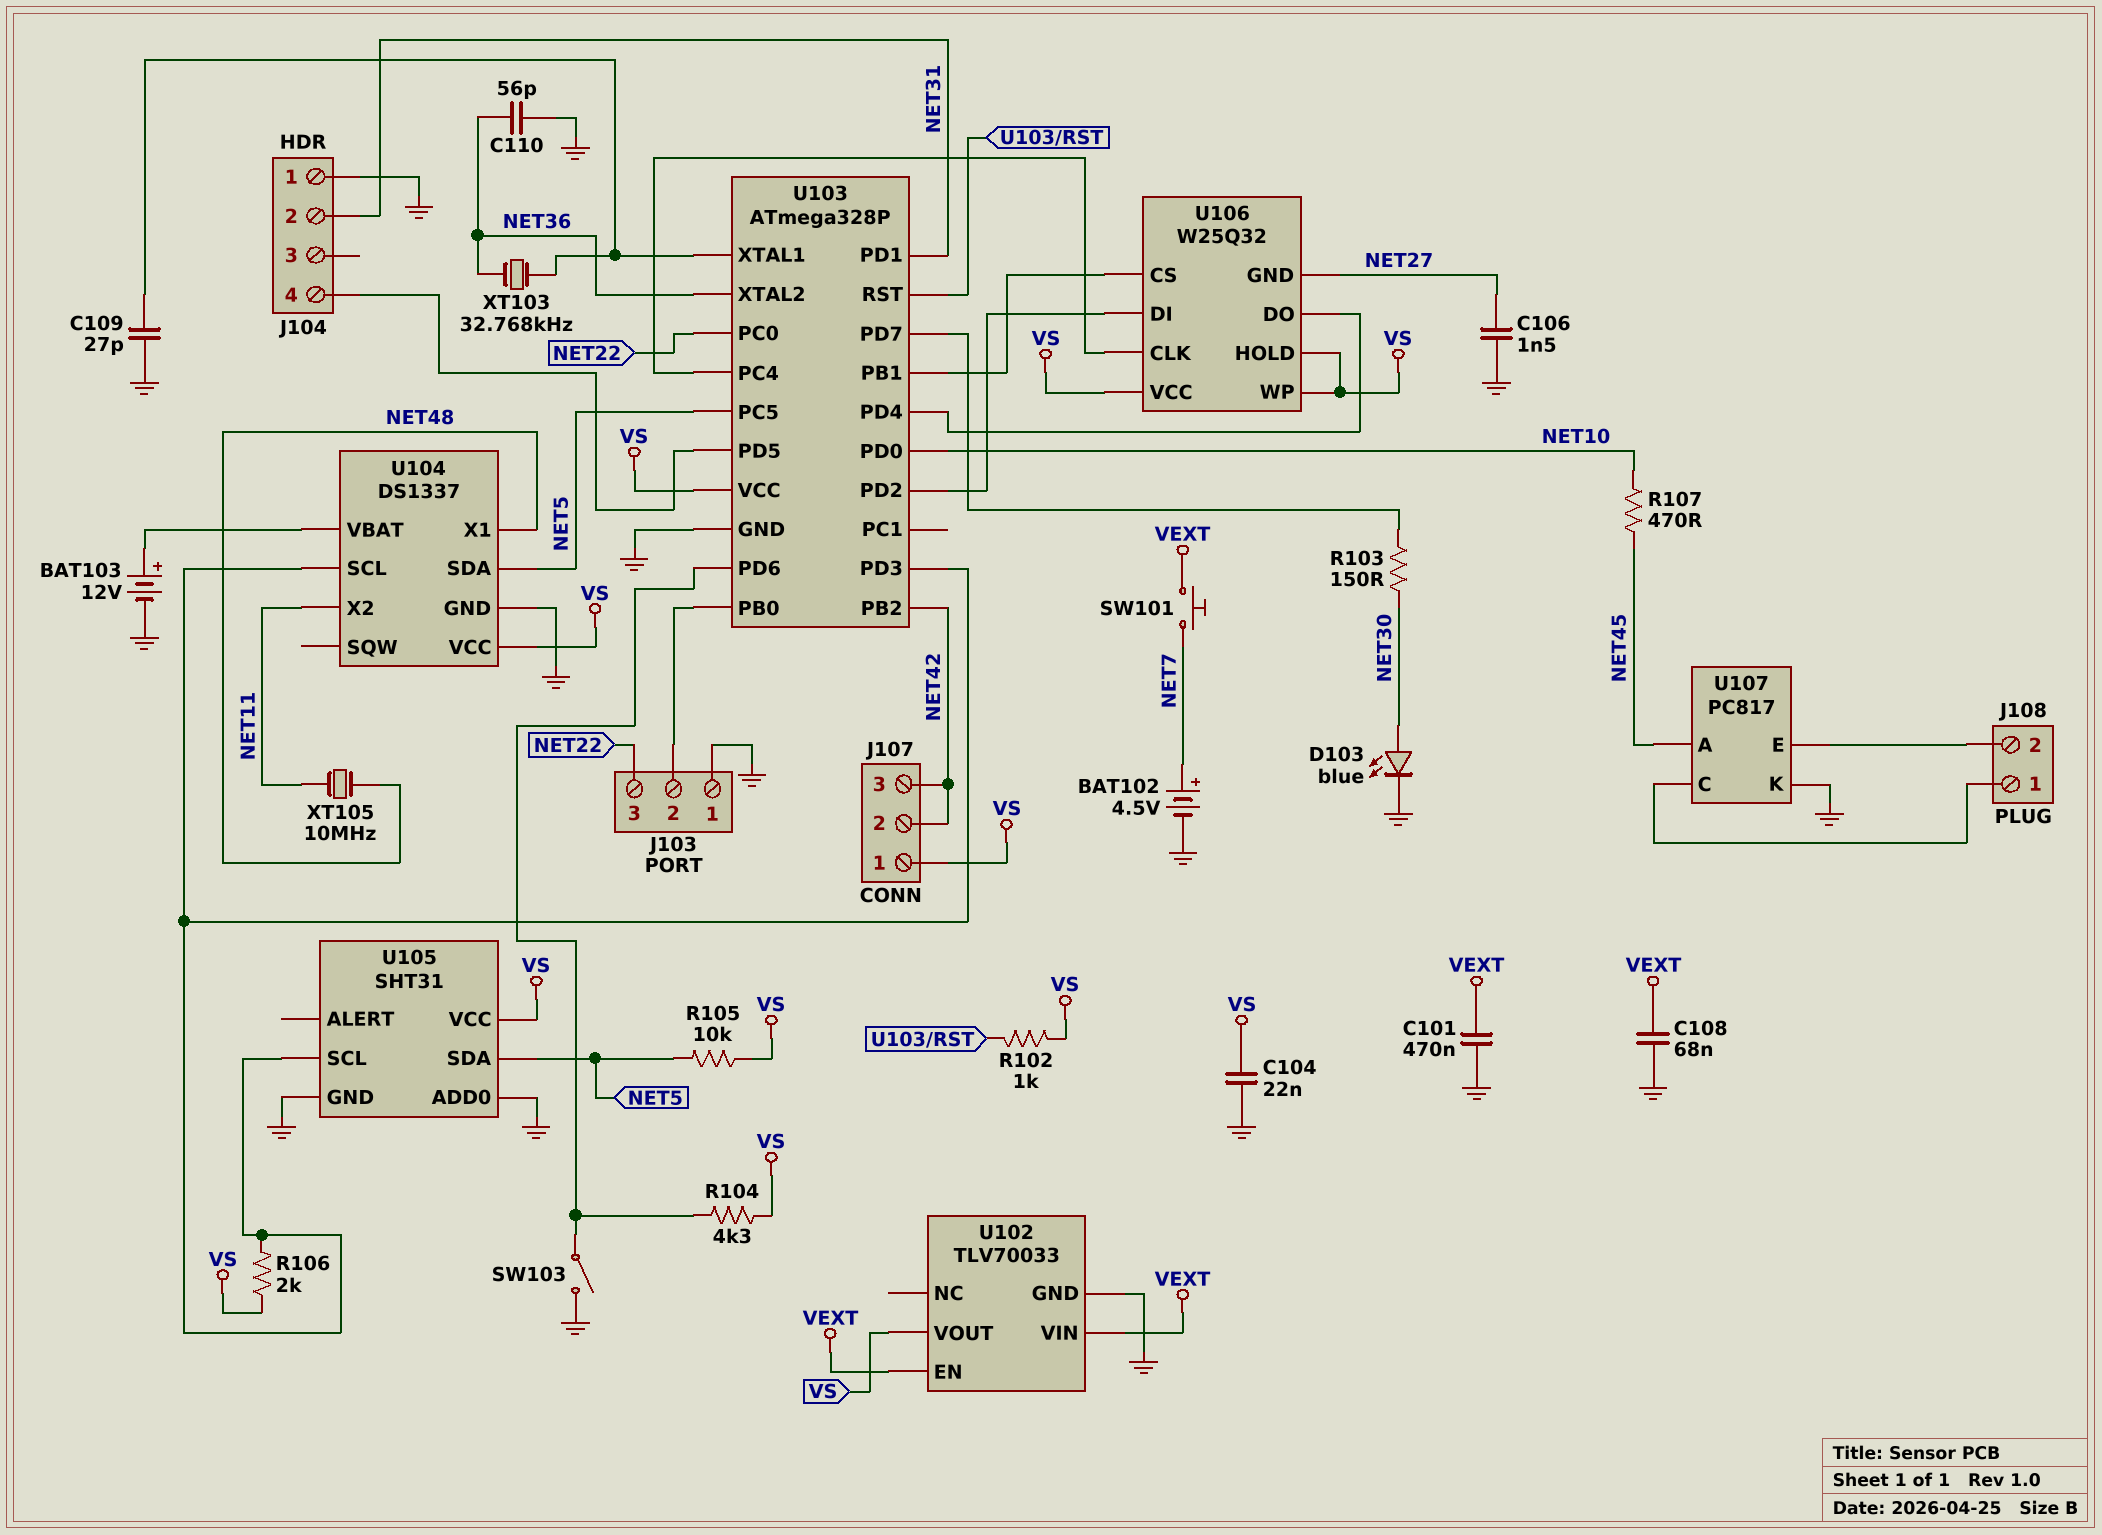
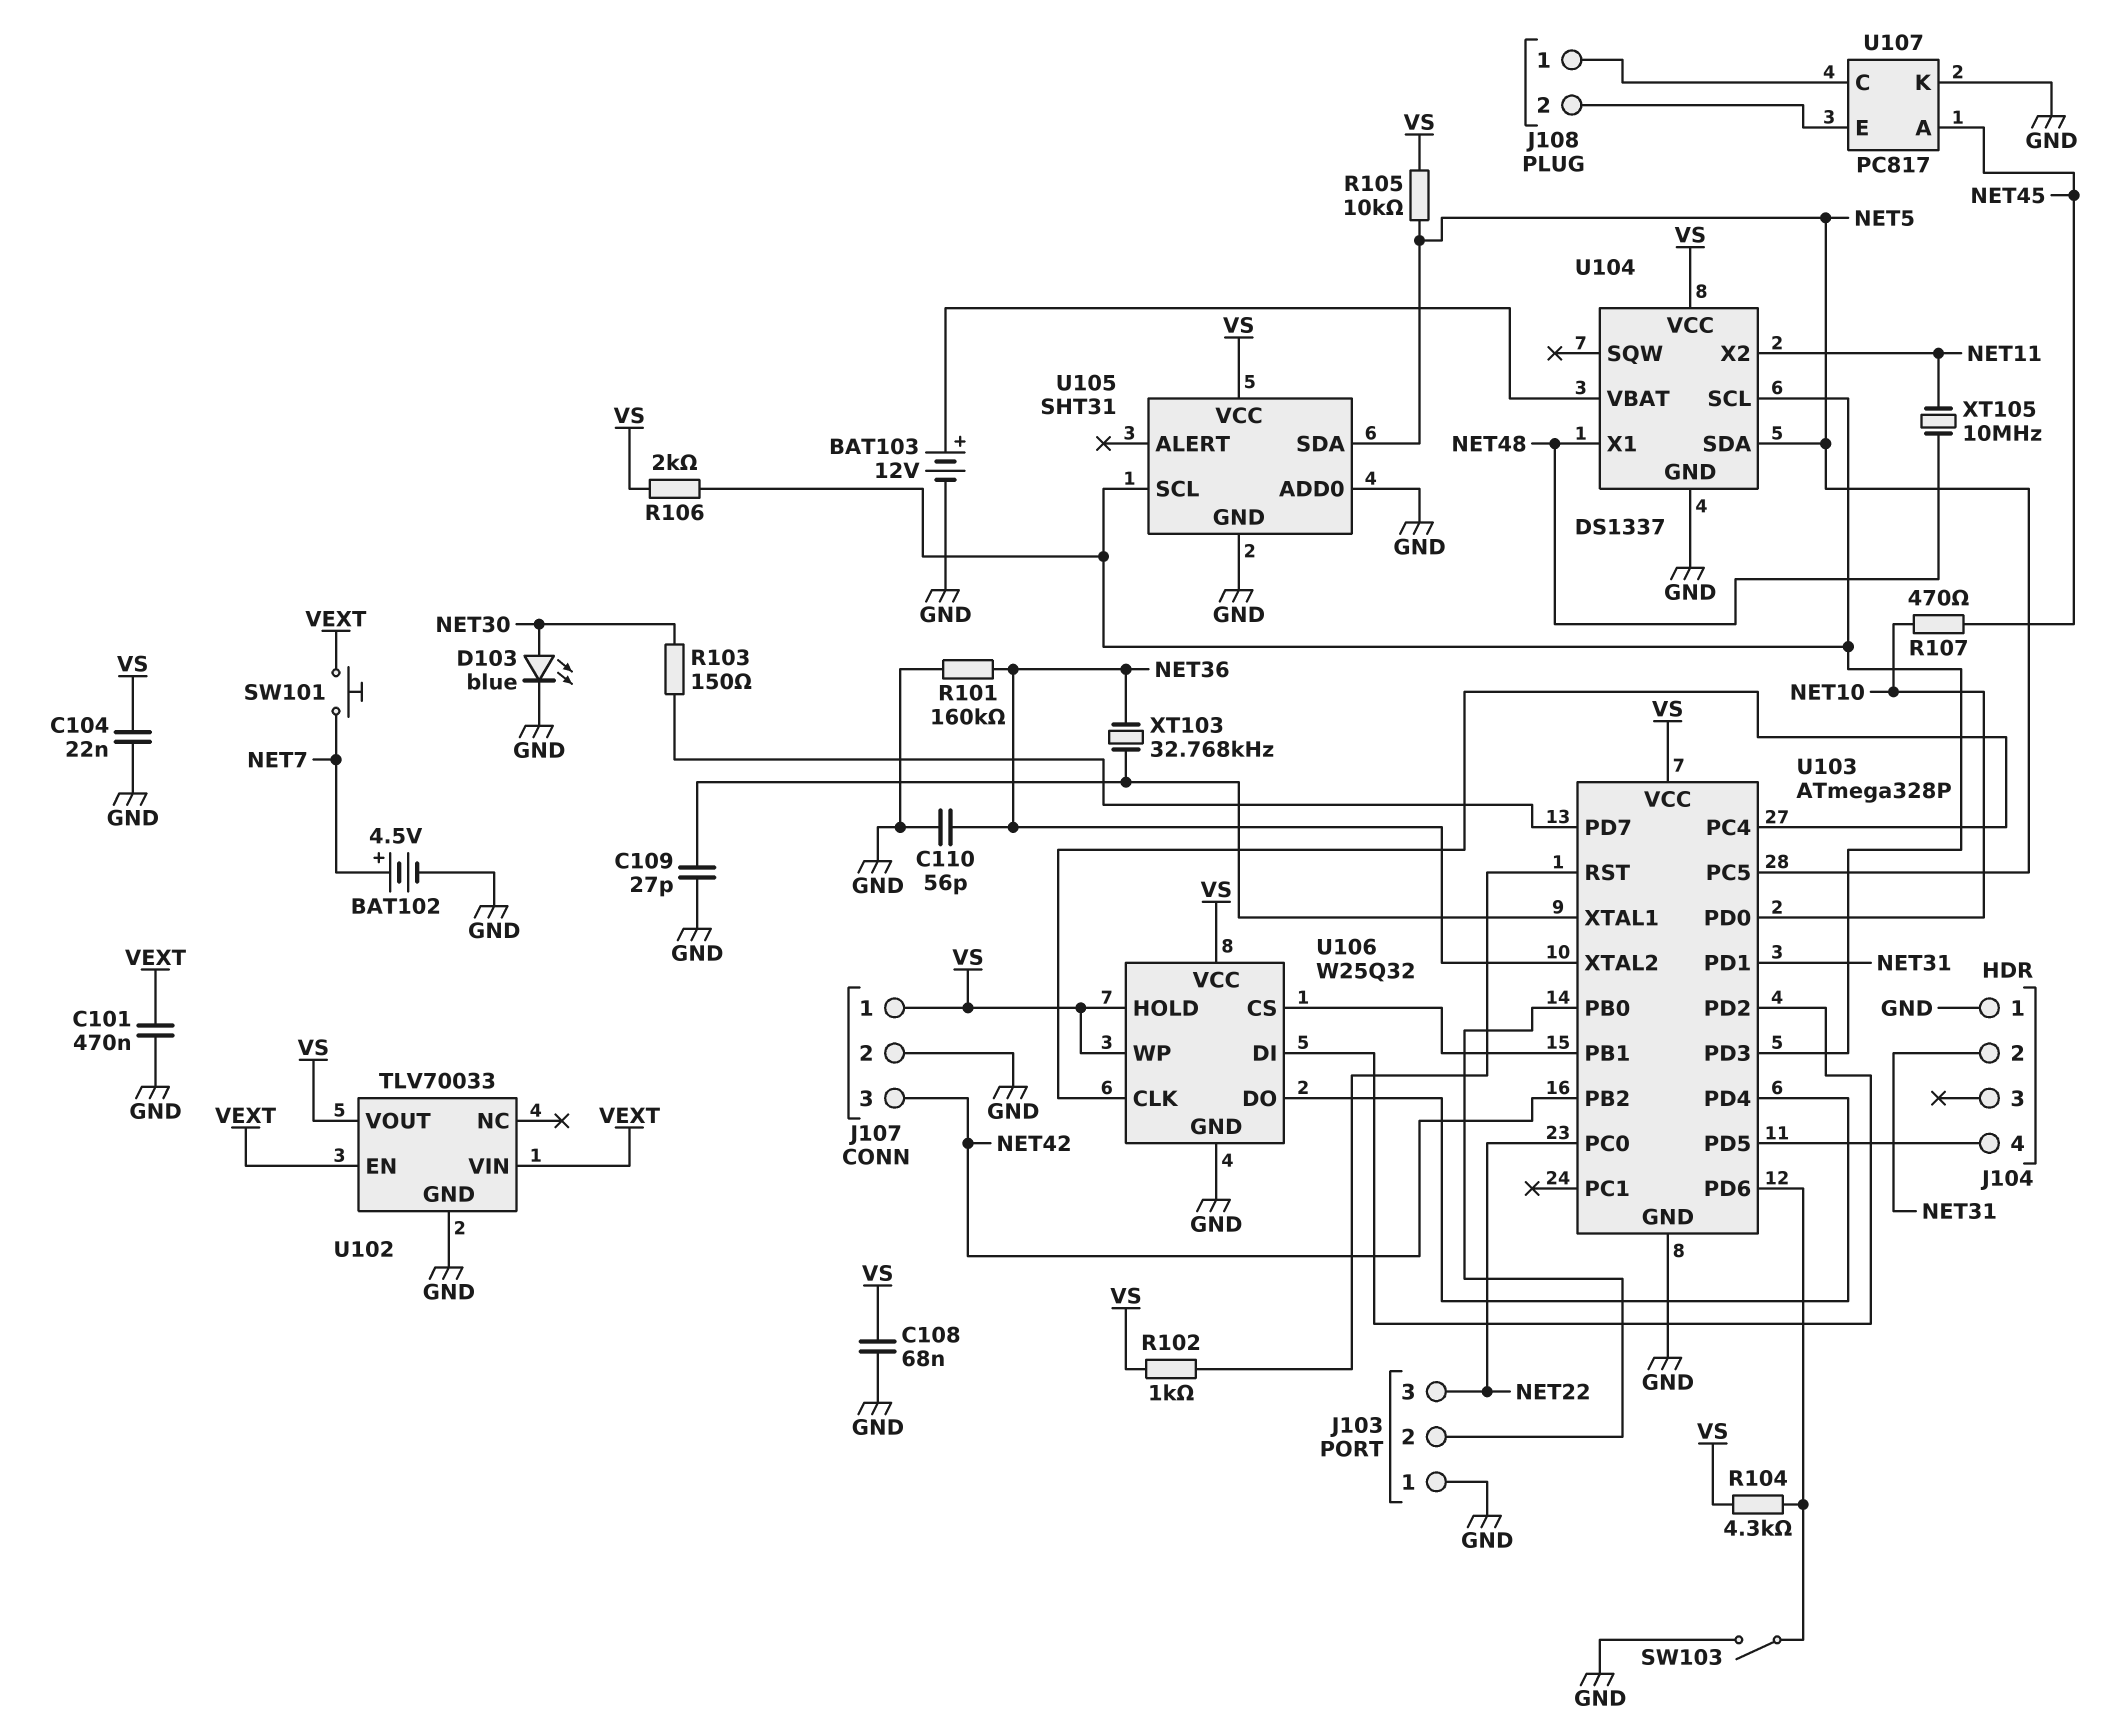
C106: 1.5nF (GND, NET27) -> none
C108: 68nF (GND, VEXT) -> 68nF (GND, VS)
J107 pin 2: NET42 -> GND
R101: none -> 160k (GND, NET36)
U106 pin GND: NET27 -> GND

